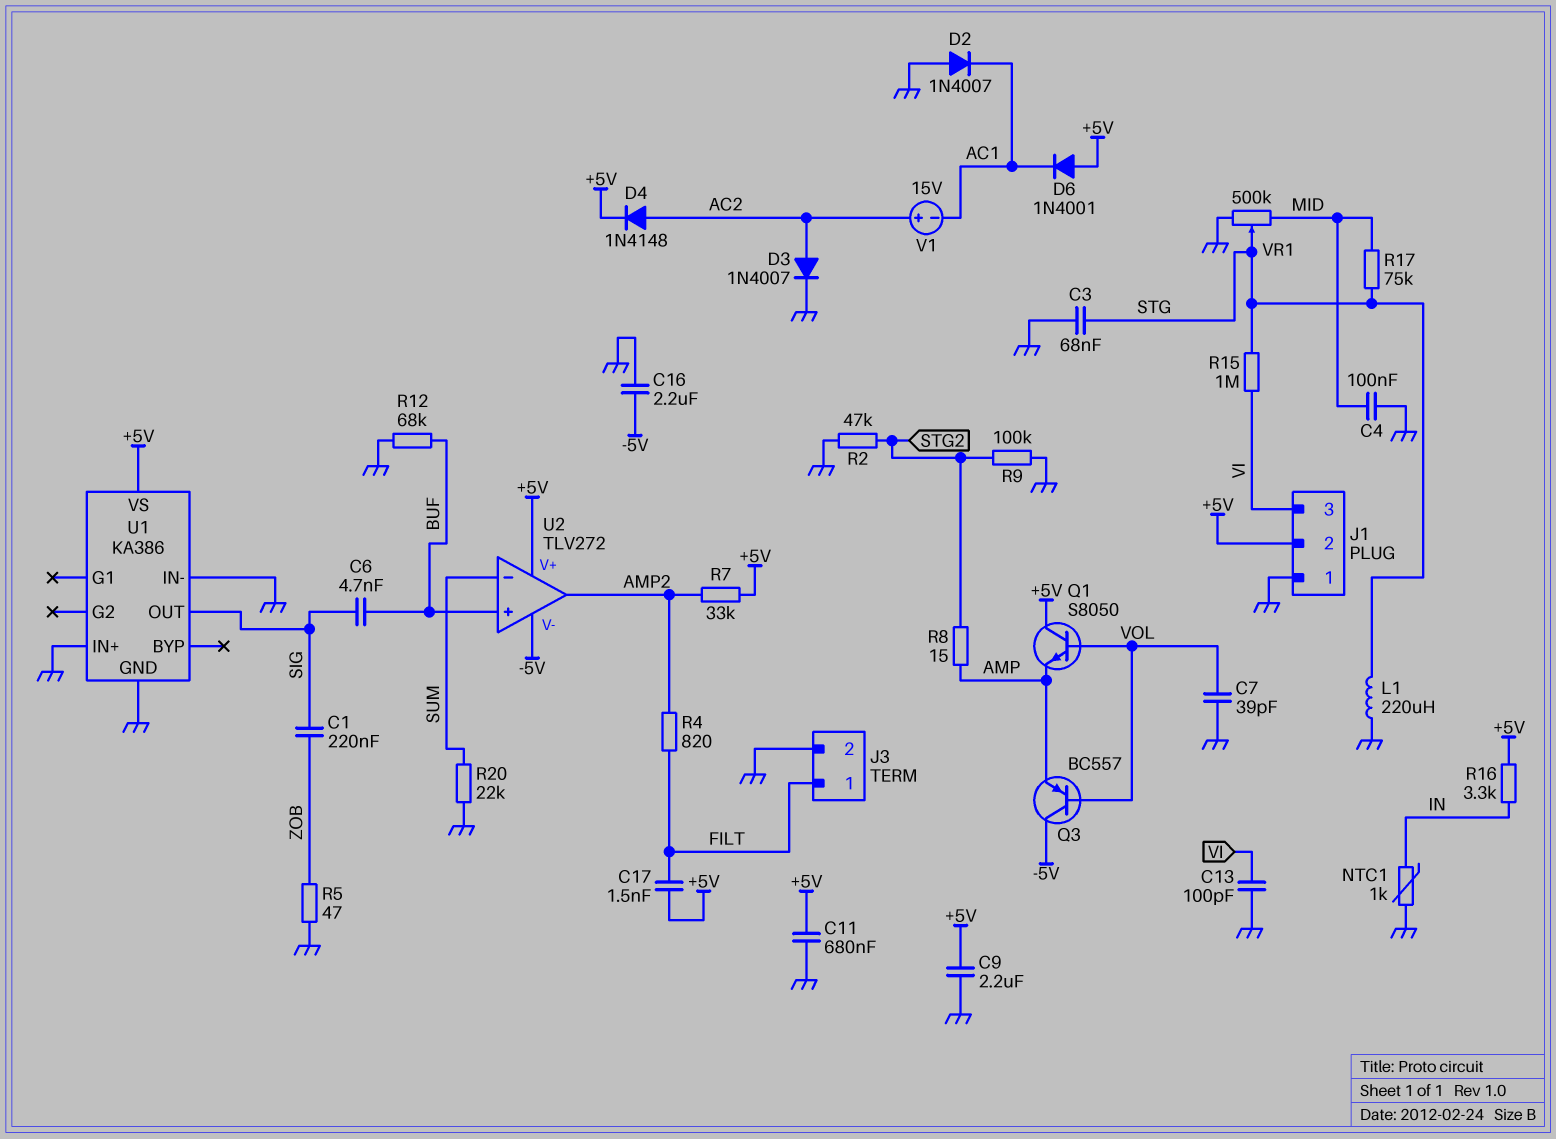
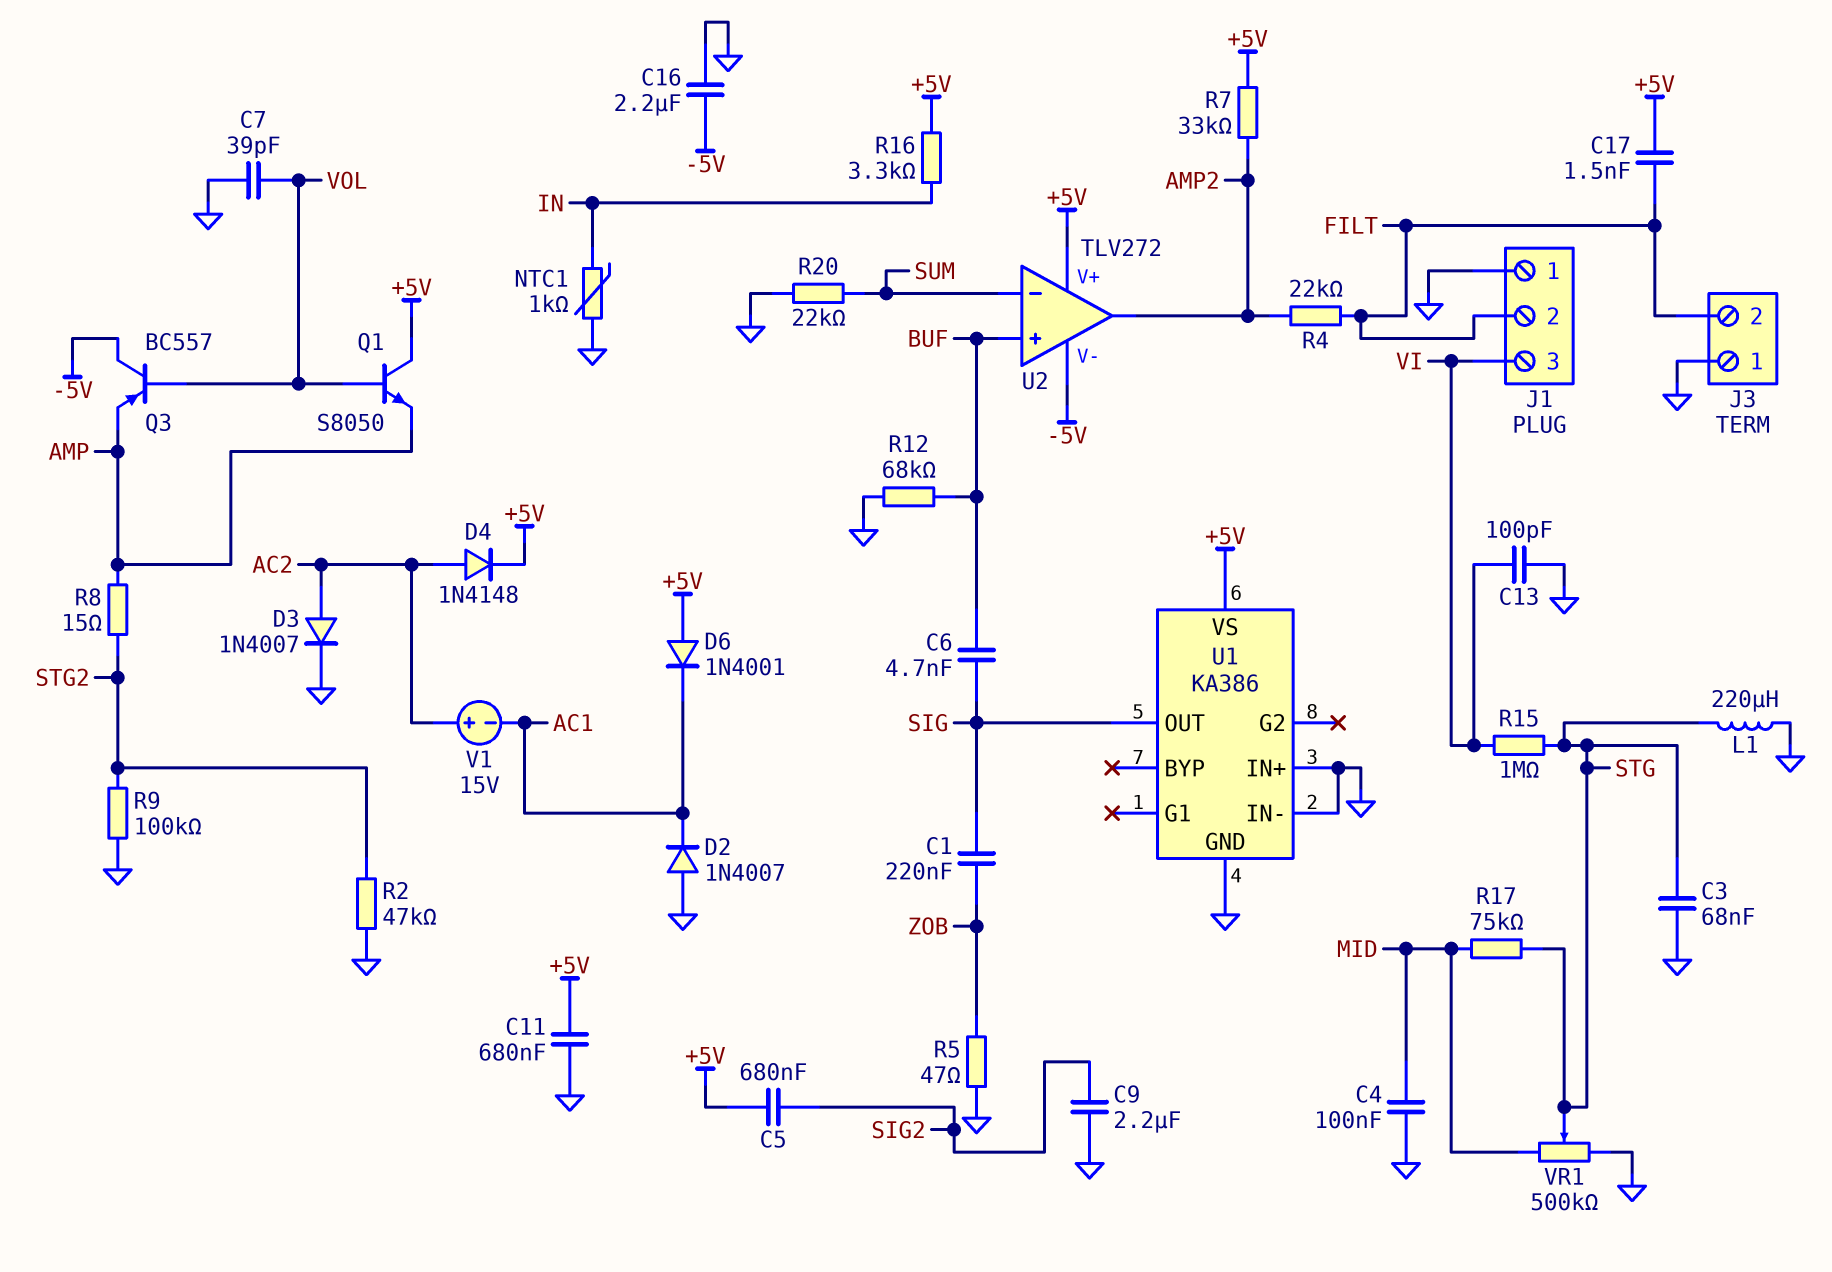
C5: none -> 680nF (+5V, SIG2)
C9: 2.2uF (+5V, GND) -> 2.2uF (GND, SIG2)
J1 pin 2: +5V -> FILT
J3 pin 1: FILT -> GND
J3 pin 2: GND -> FILT
R4: 820 (AMP2, FILT) -> 22k (AMP2, FILT)

